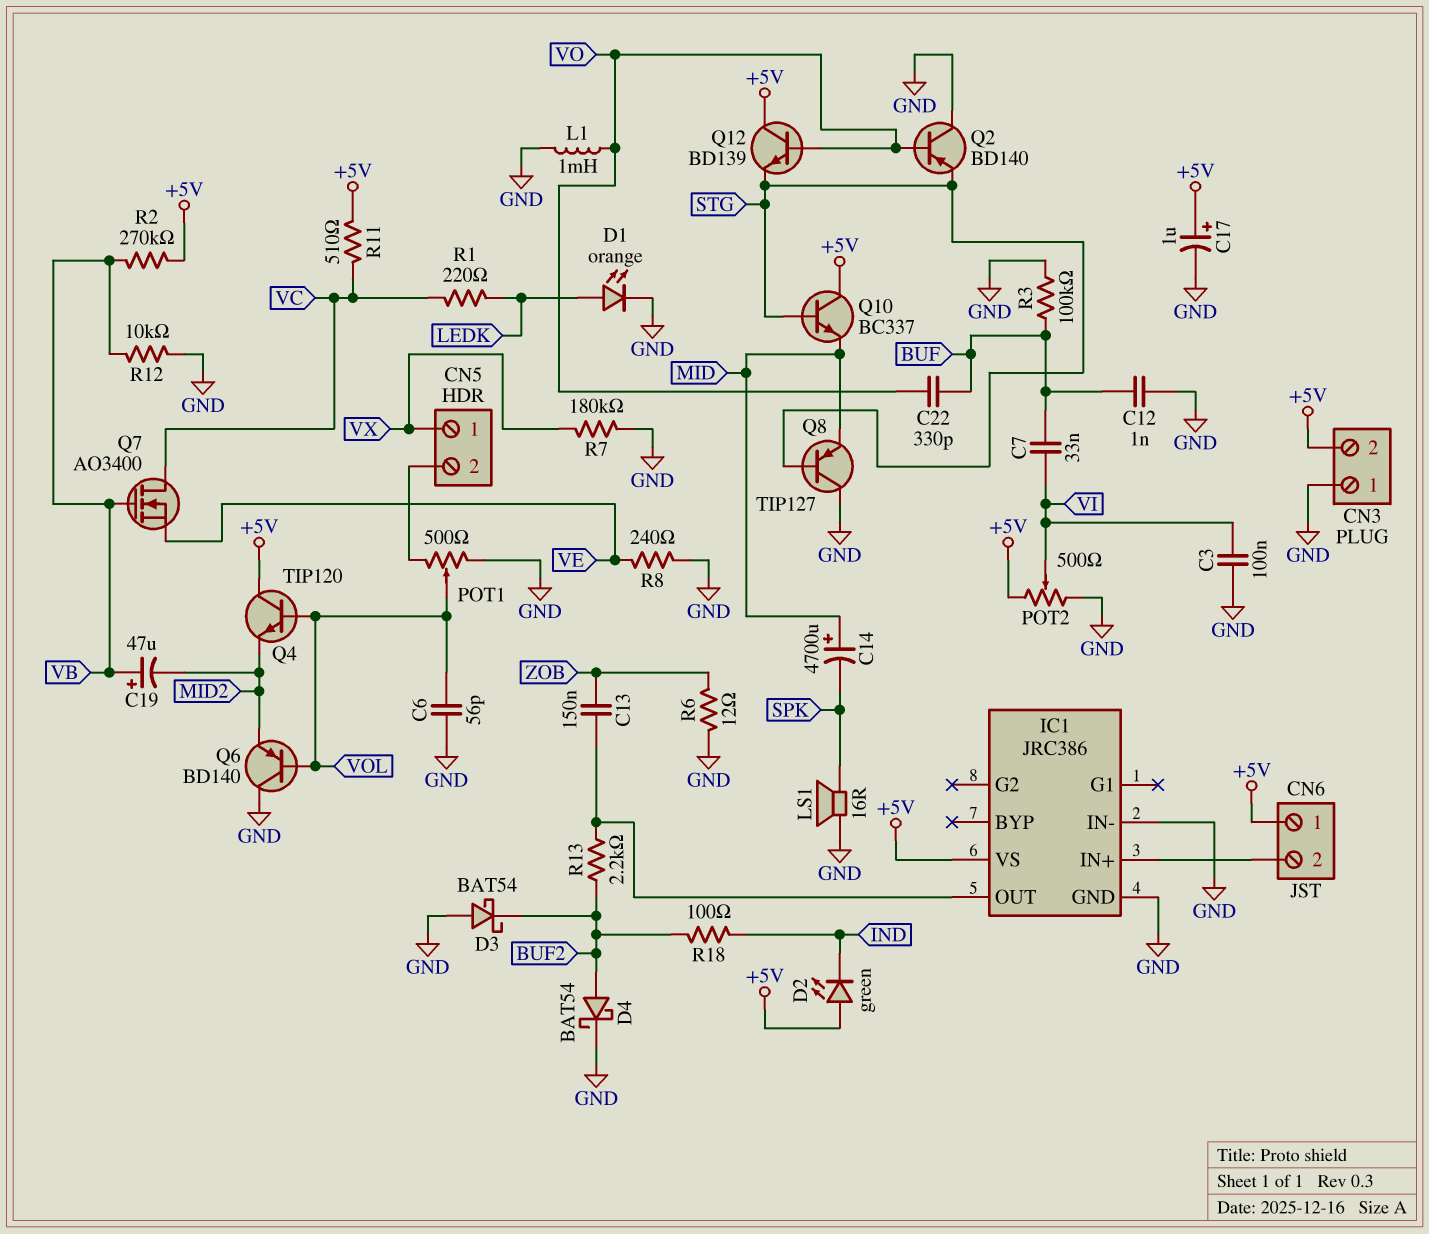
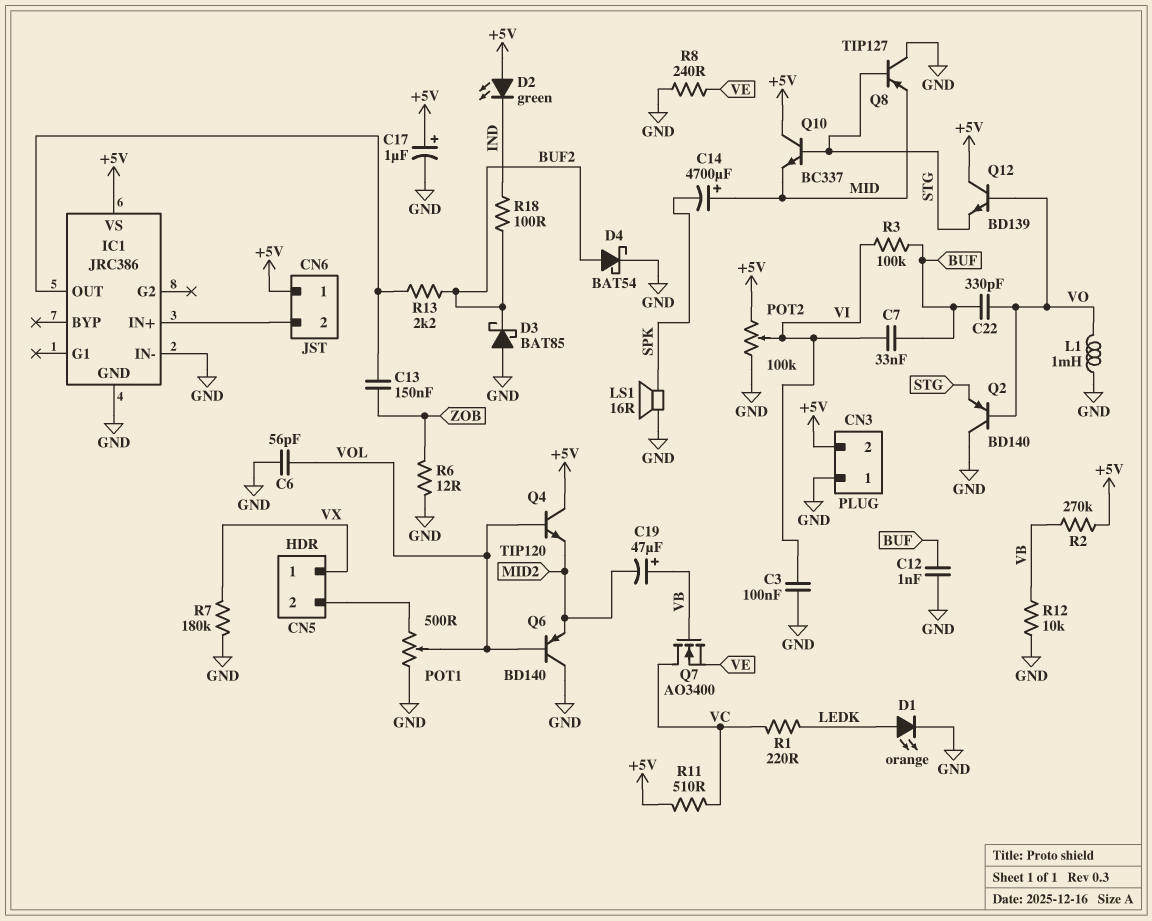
D3: schottky BAT54 (A GND, K BUF2) -> schottky BAT85 (A GND, K BUF2)
POT2: 500 (+5V, GND, wiper VI) -> 100k (+5V, GND, wiper VI)
R3: 100k (BUF, GND) -> 100k (BUF, VI)

